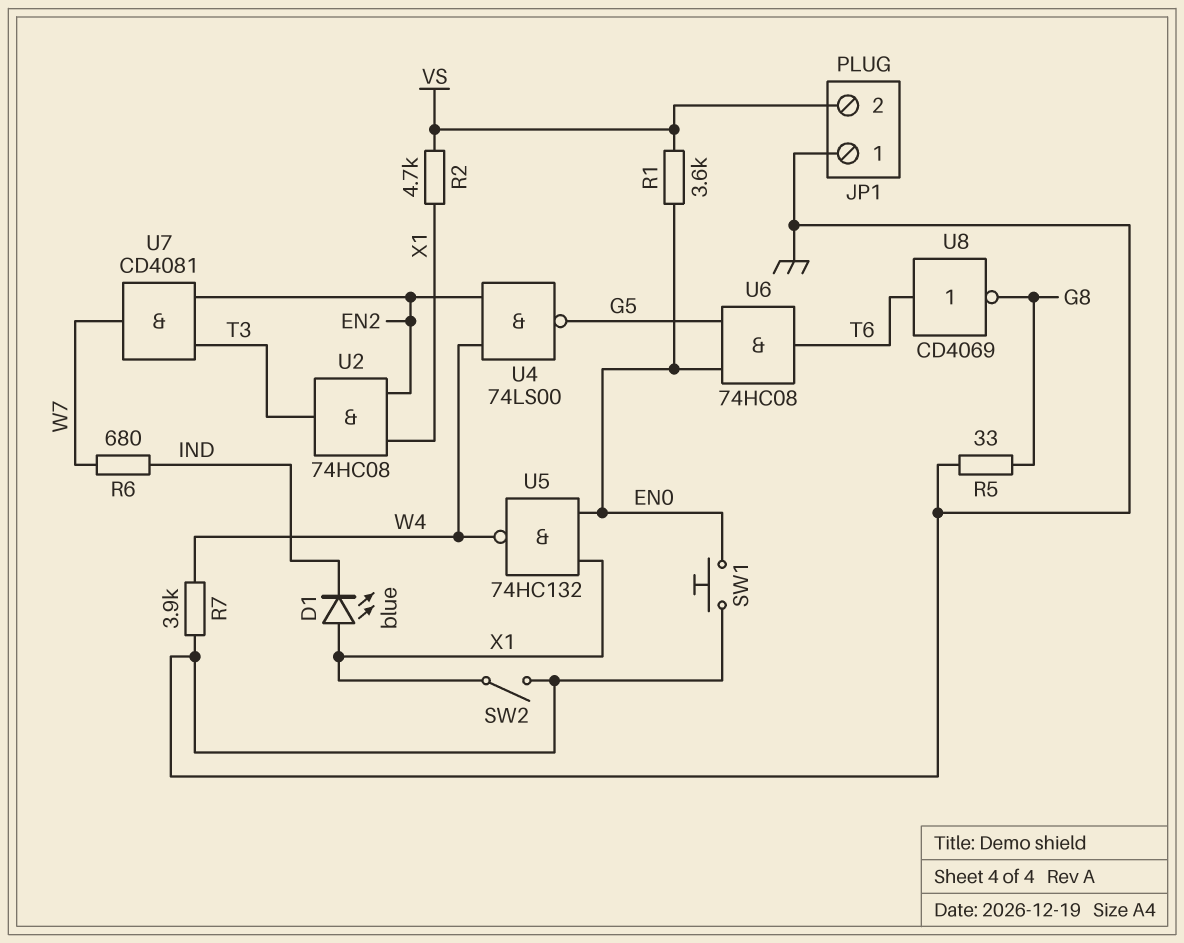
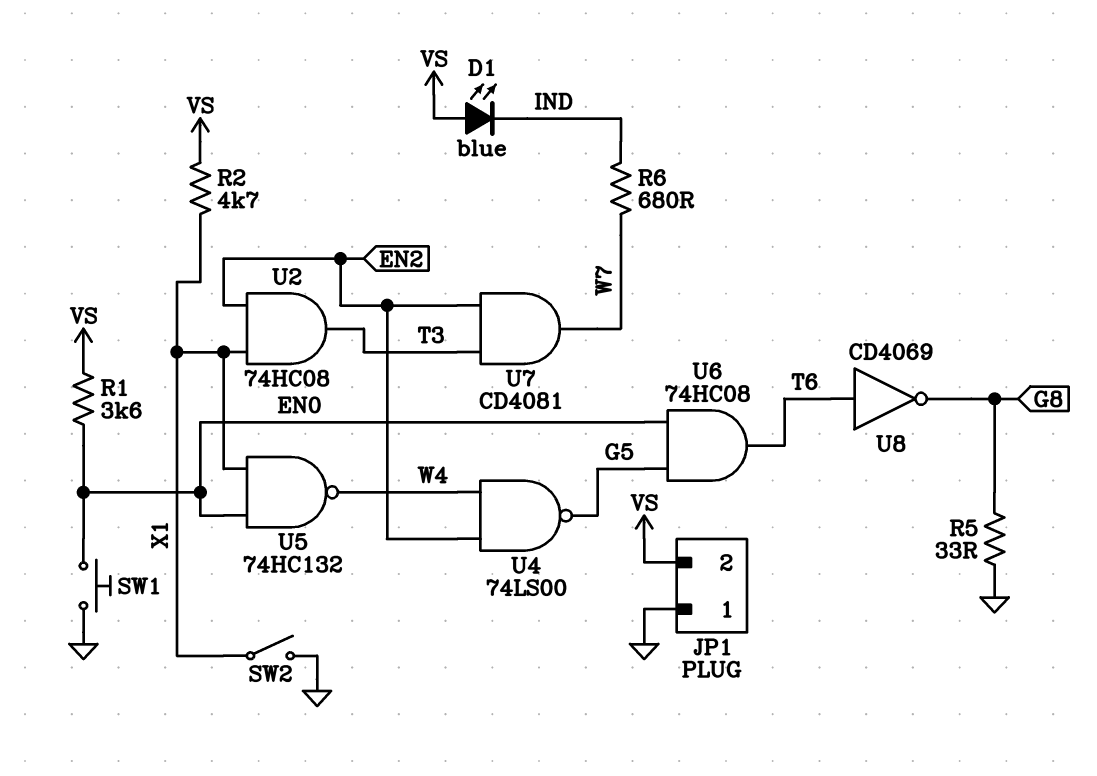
D1: LED blue (A X1, K IND) -> LED blue (A VS, K IND)
R7: 3.9k (GND, W4) -> none

